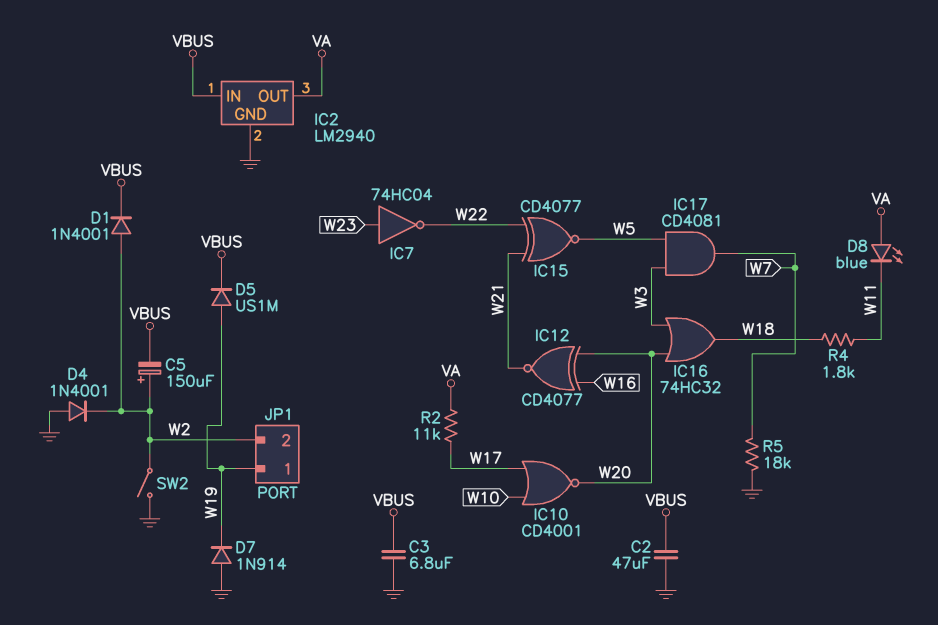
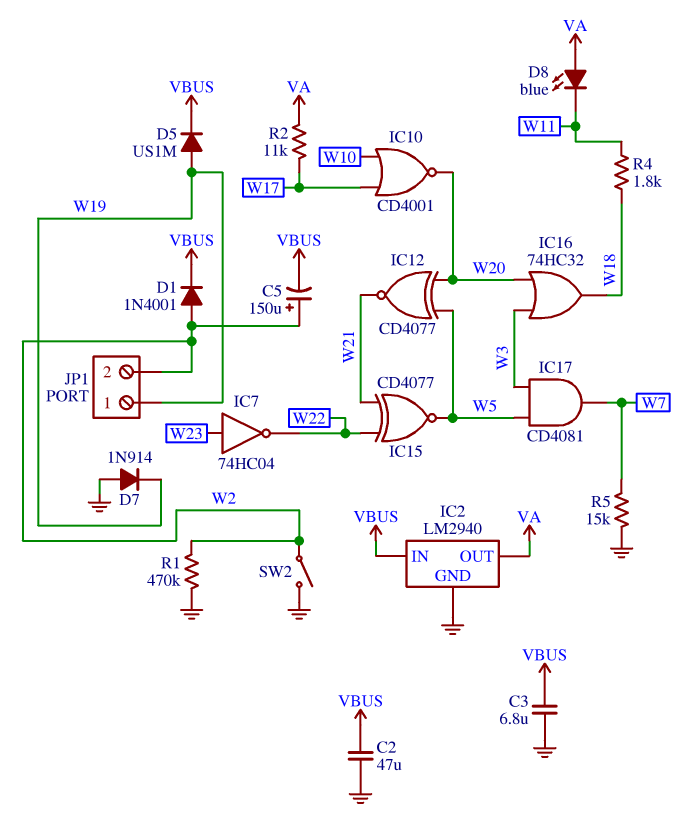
D4: diode 1N4001 (A GND, K W2) -> none
IC12: XNOR CD4077 (in W16, in W20, out W21) -> XNOR CD4077 (in W5, in W20, out W21)
R1: none -> 470k (GND, W2)
R5: 18k (GND, W7) -> 15k (GND, W7)

